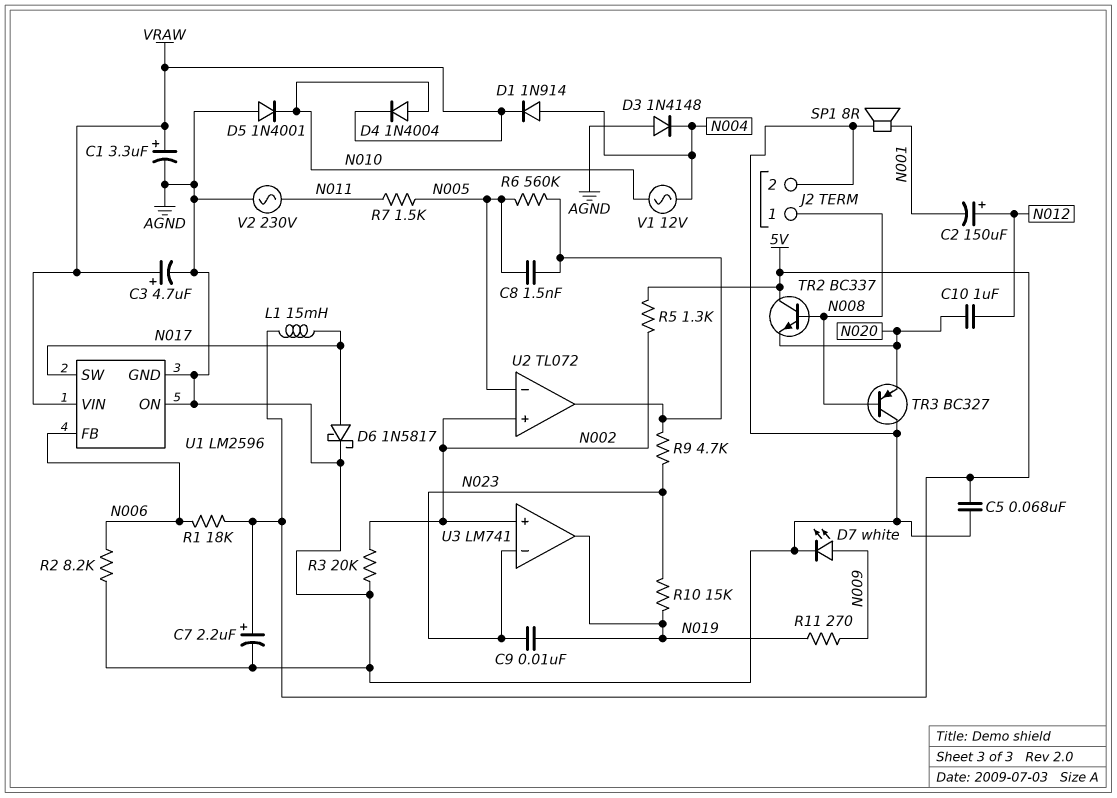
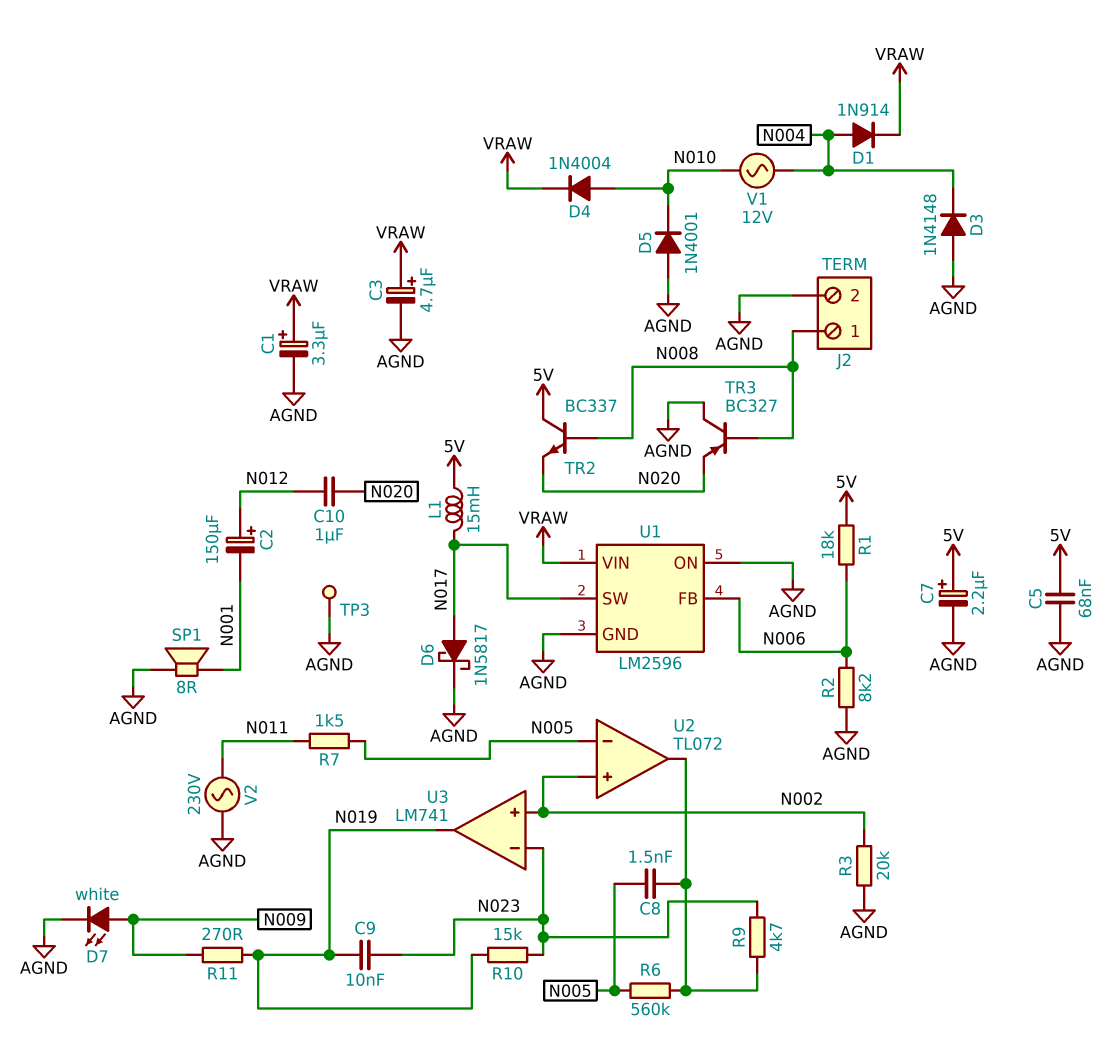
R5: 1.3k (5V, N002) -> none
TP3: none -> test point (AGND)

